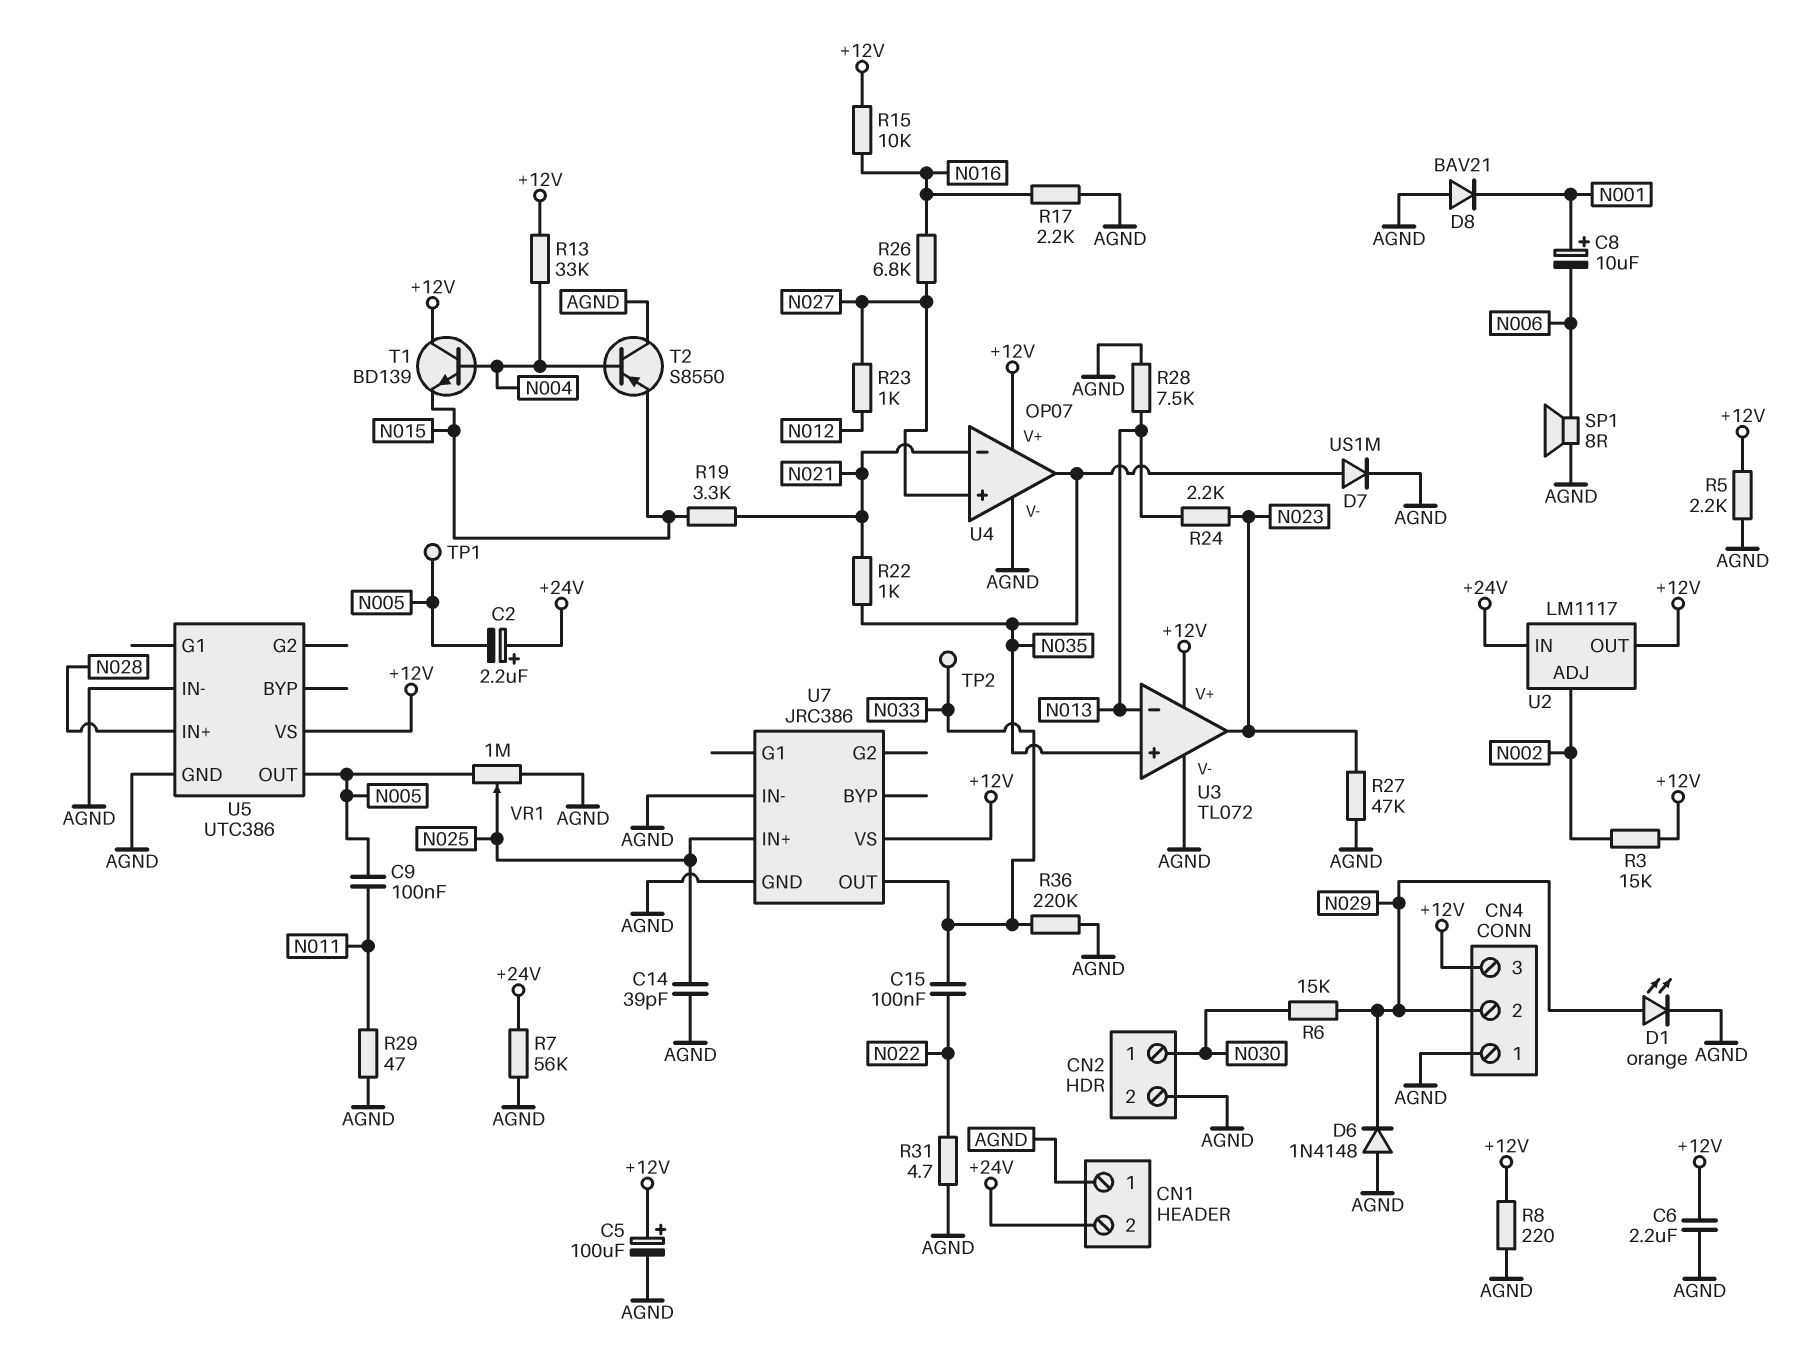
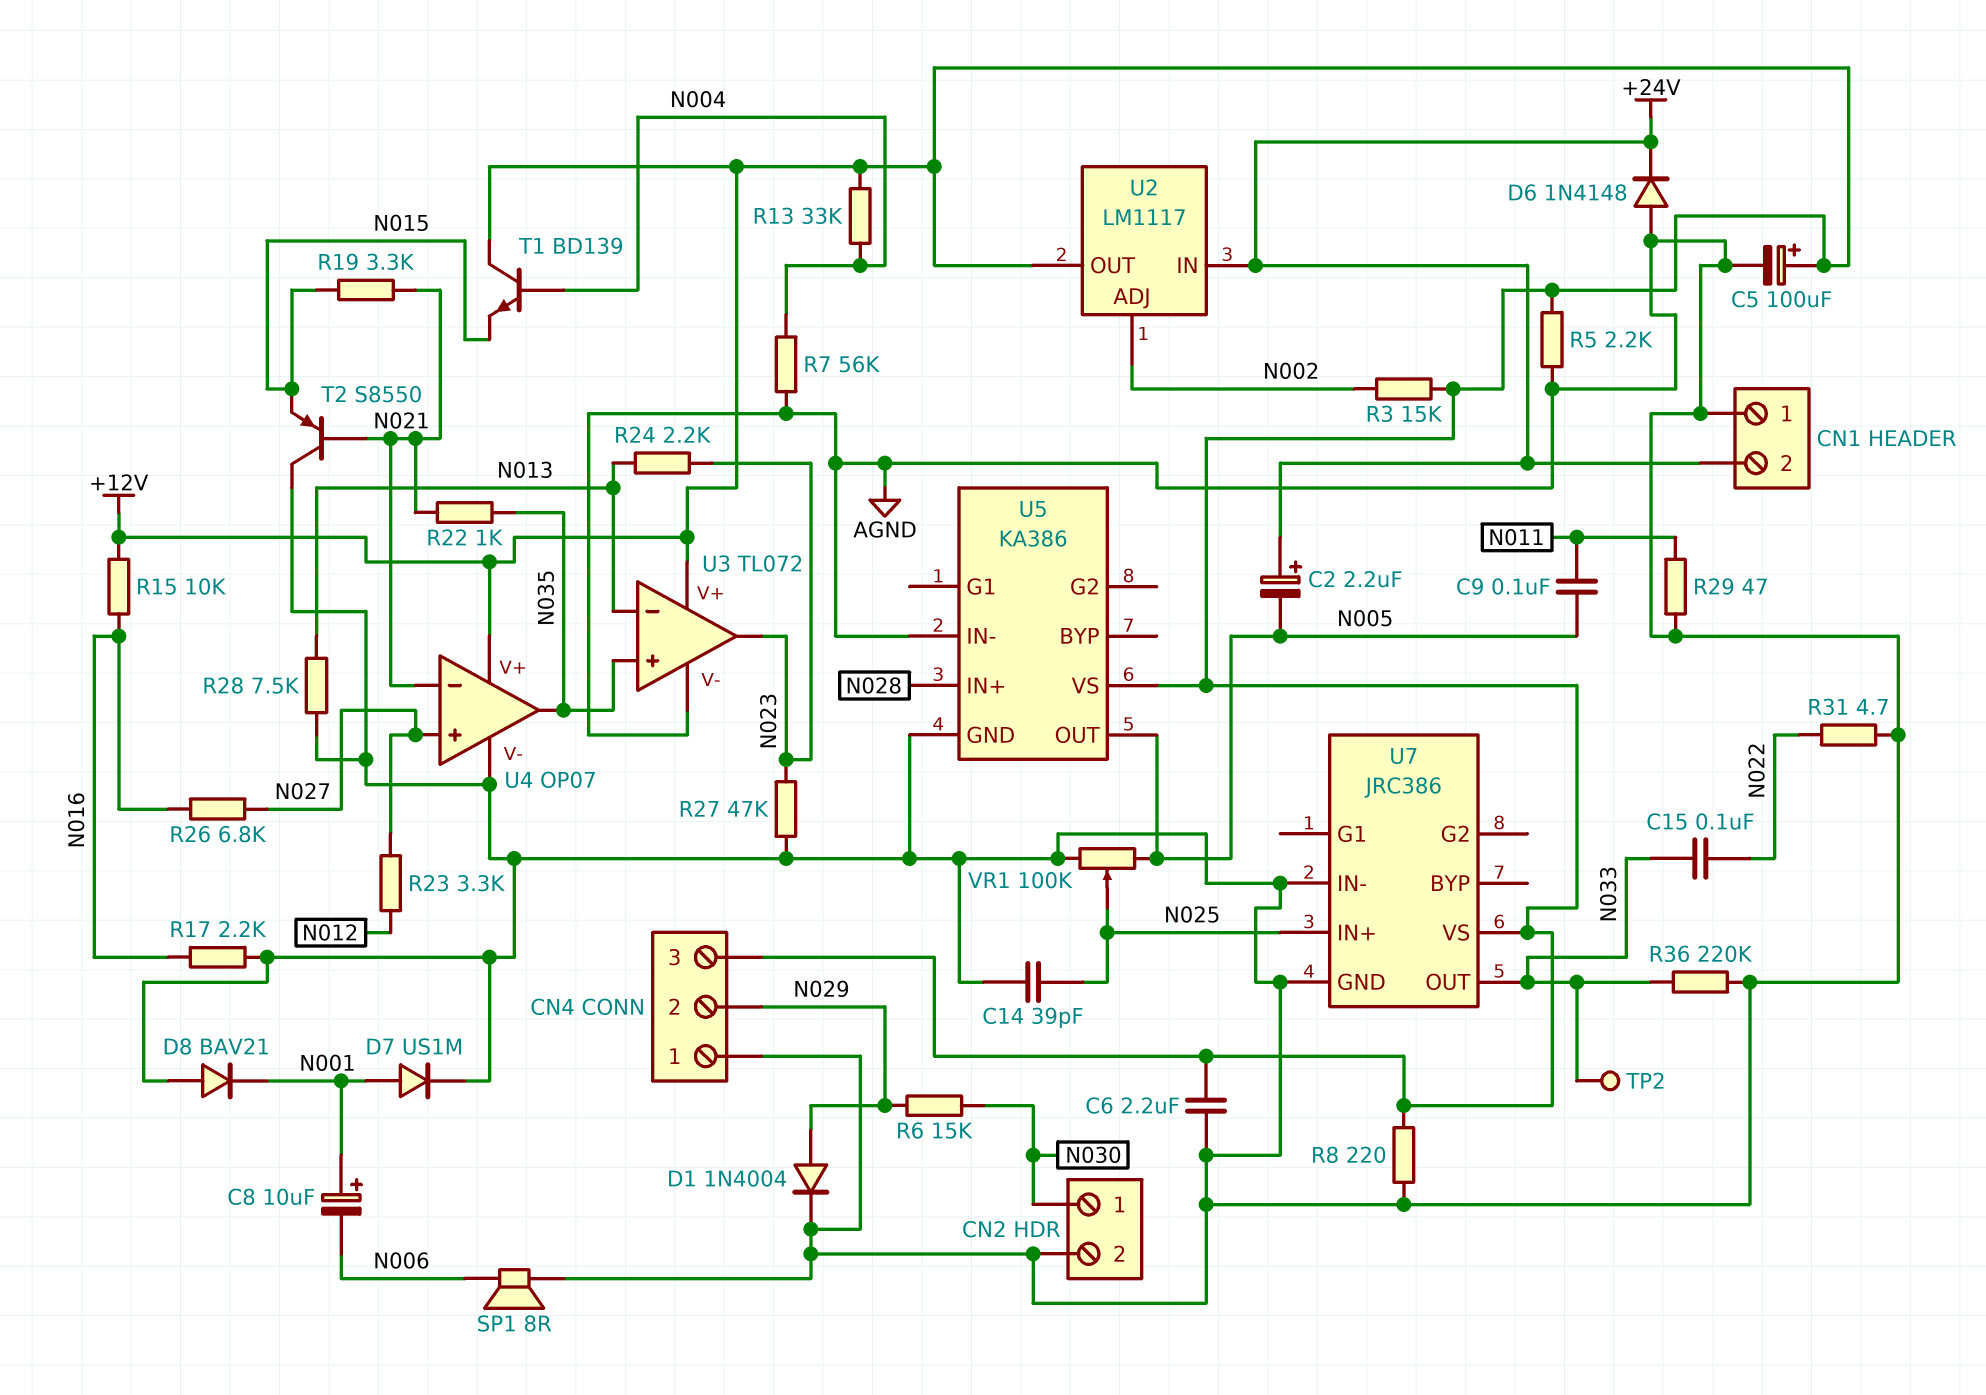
D1: LED orange (A N029, K AGND) -> diode 1N4004 (A N029, K AGND)
D6: diode 1N4148 (A AGND, K N029) -> diode 1N4148 (A AGND, K +24V)
D7: diode US1M (A N035, K AGND) -> diode US1M (A N001, K AGND)
R7: 56k (+24V, AGND) -> 56k (AGND, N004)
R23: 1k (N012, N027) -> 3.3k (N012, N027)
T2: PNP S8550 (B N004, C AGND, E N015) -> PNP S8550 (B N021, C AGND, E N015)
TP1: test point (N005) -> none
U5: UTC386 -> KA386
VR1: 1M (AGND, N005, wiper N025) -> 100k (AGND, N005, wiper N025)

